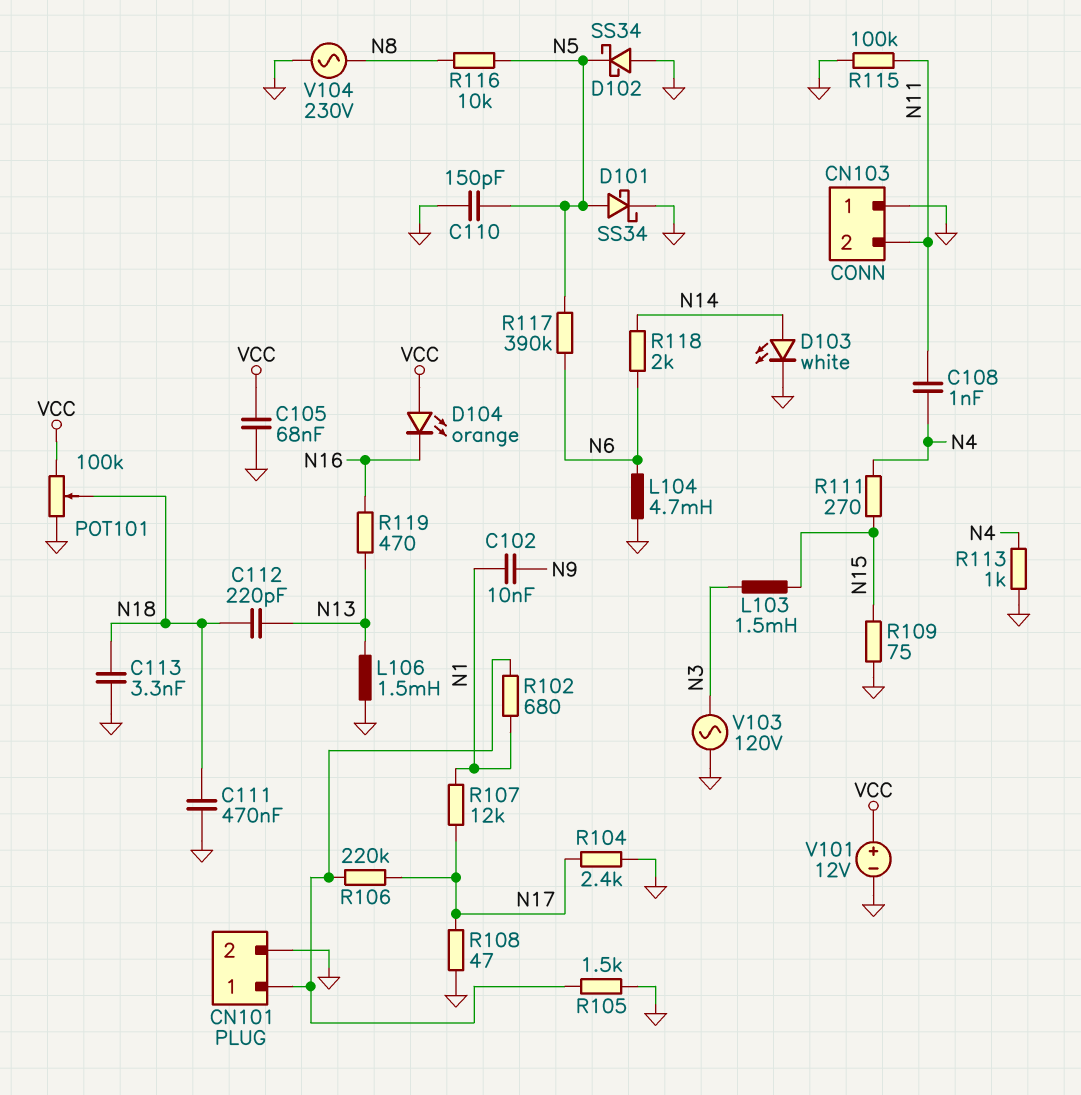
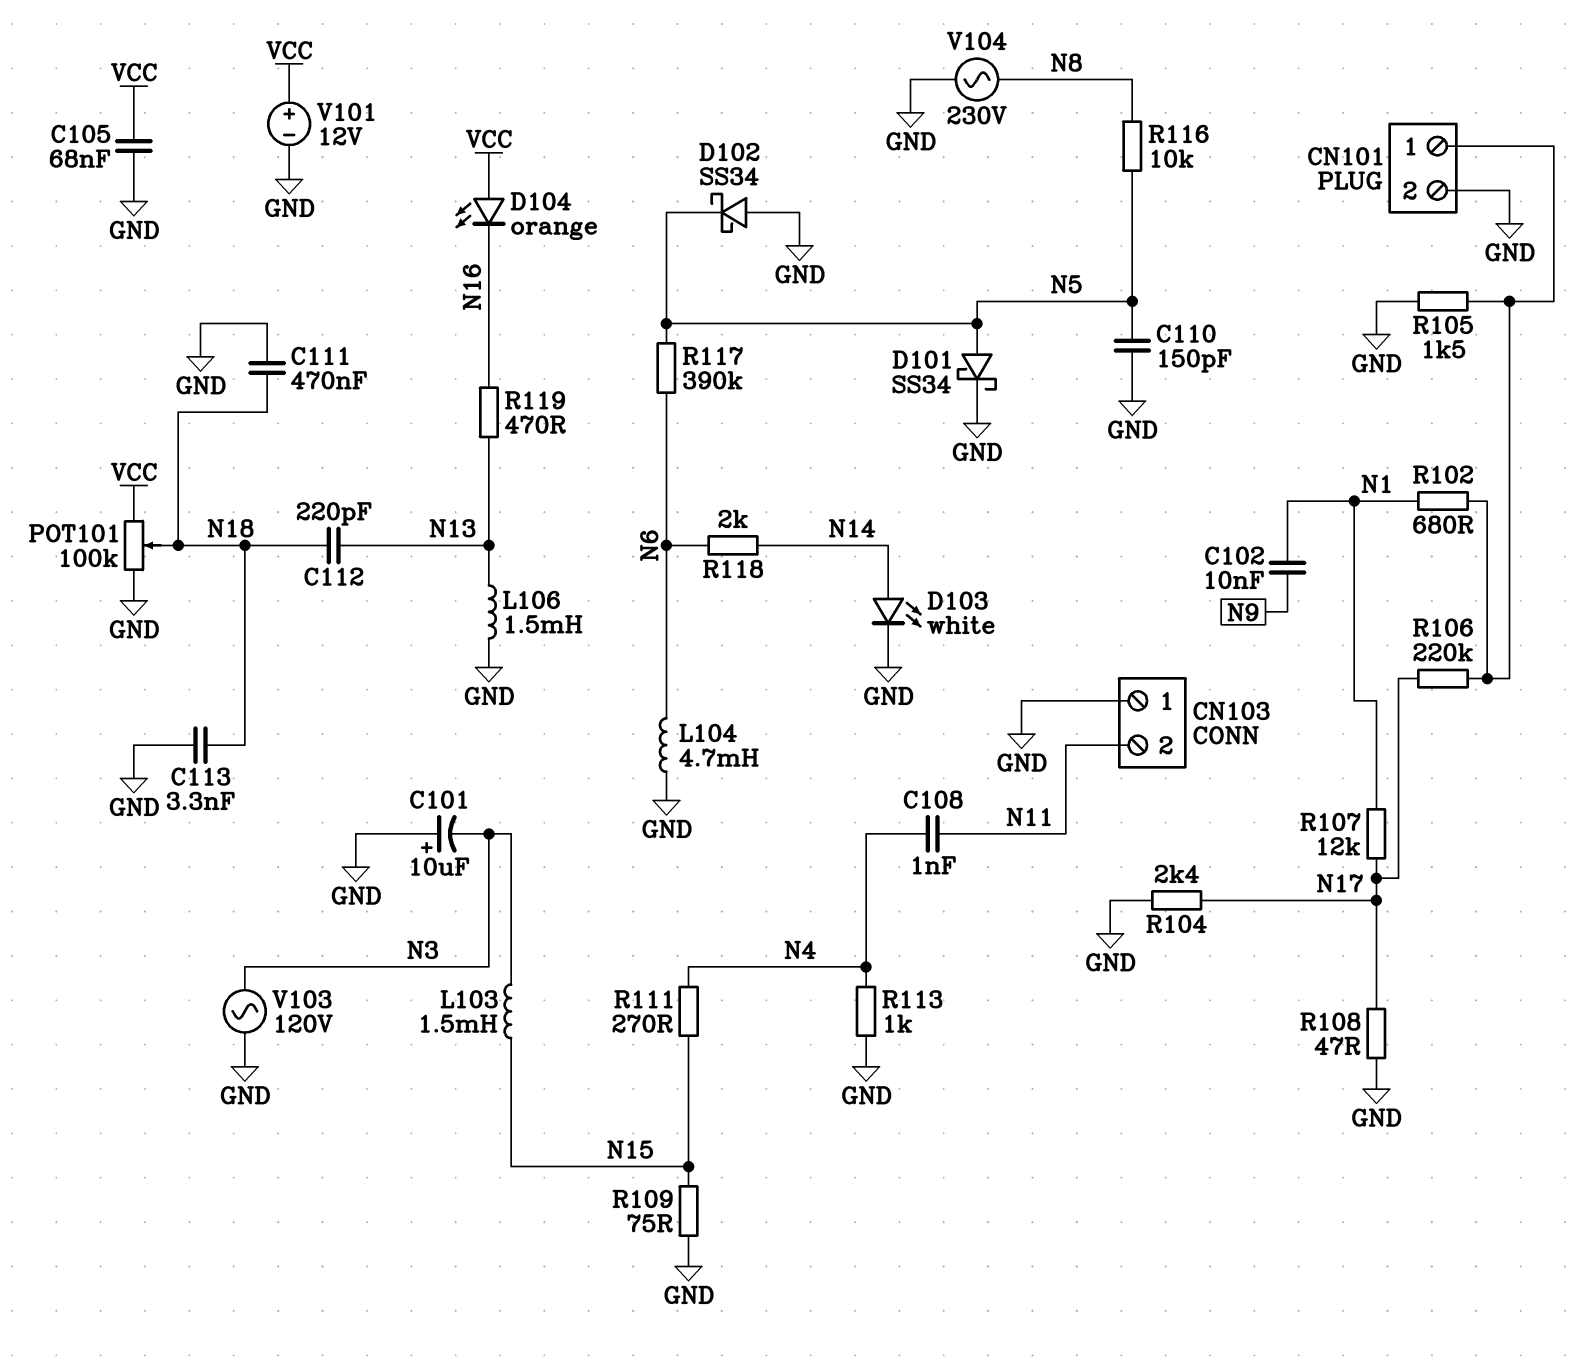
C101: none -> 10uF (plus GND, minus N3)
R115: 100k (GND, N11) -> none

